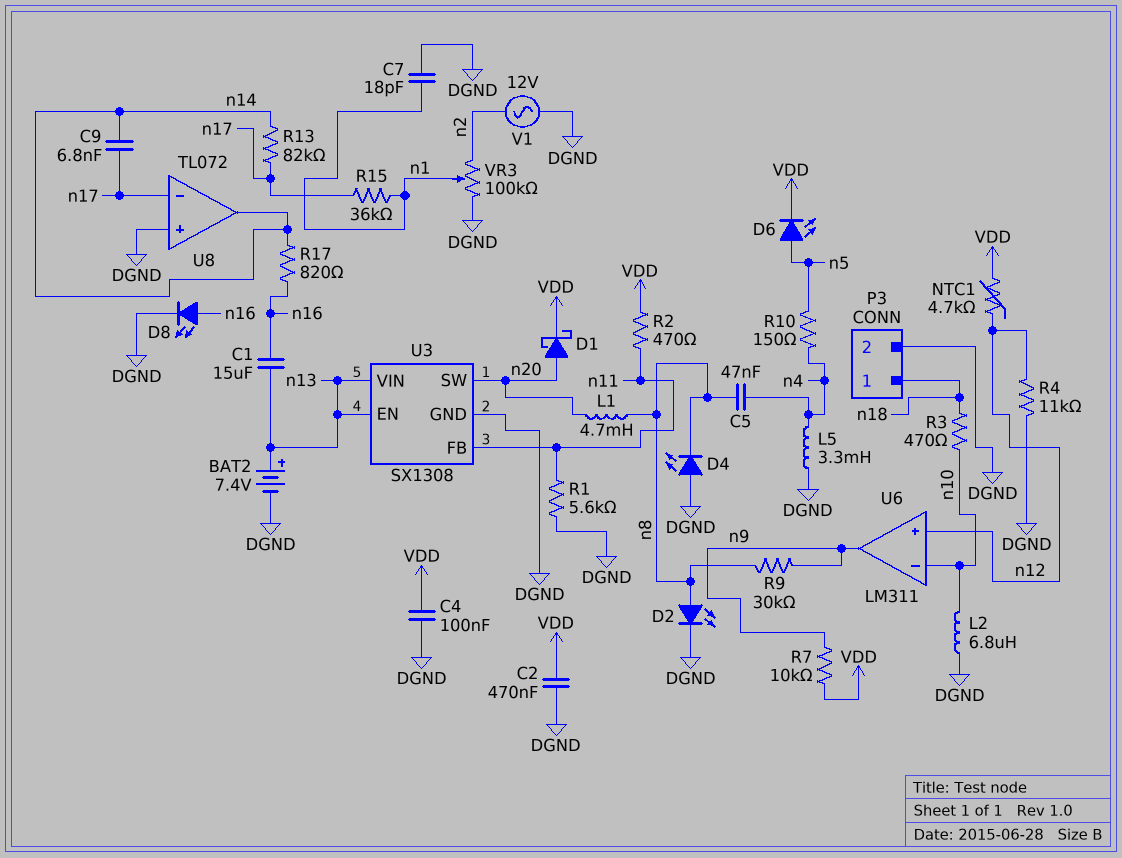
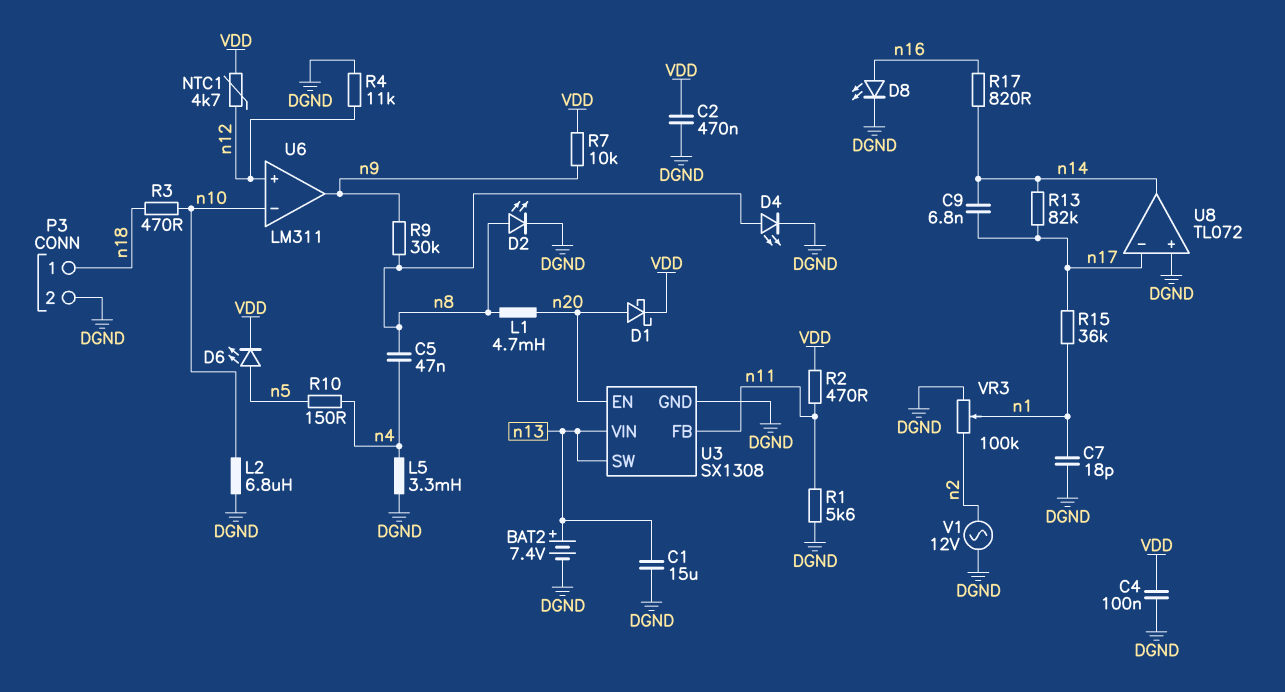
C1: 15uF (n13, n16) -> 15uF (DGND, n13)
D4: LED (A DGND, K n8) -> LED (A n8, K DGND)
U3 pin EN: n13 -> n20
U3 pin SW: n20 -> n13

